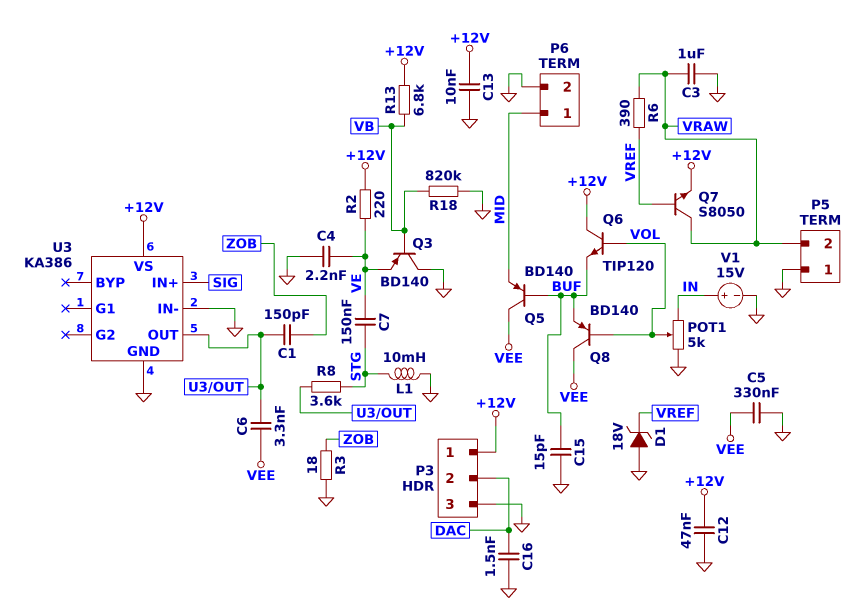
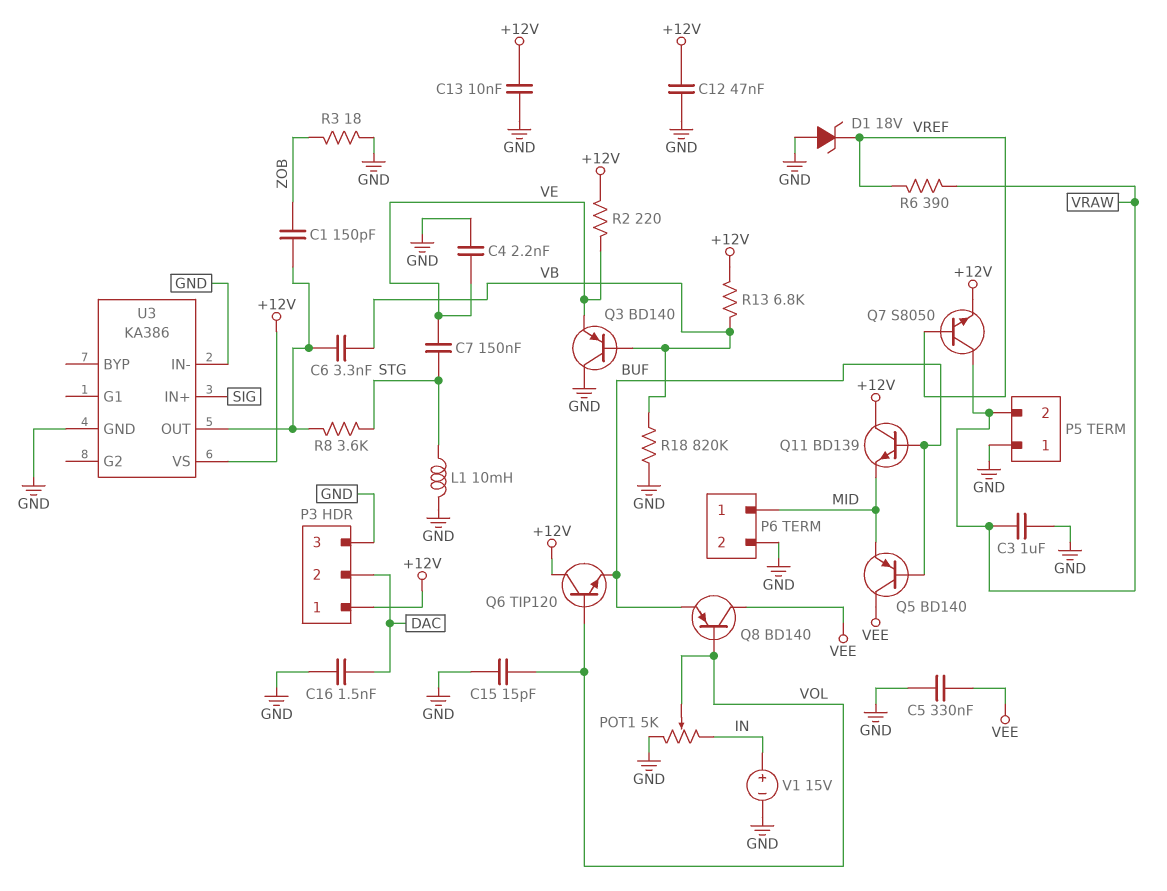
C6: 3.3nF (U3/OUT, VEE) -> 3.3nF (U3/OUT, VB)
C15: 15pF (BUF, GND) -> 15pF (GND, VOL)
Q11: none -> NPN BD139 (B BUF, C +12V, E MID)

